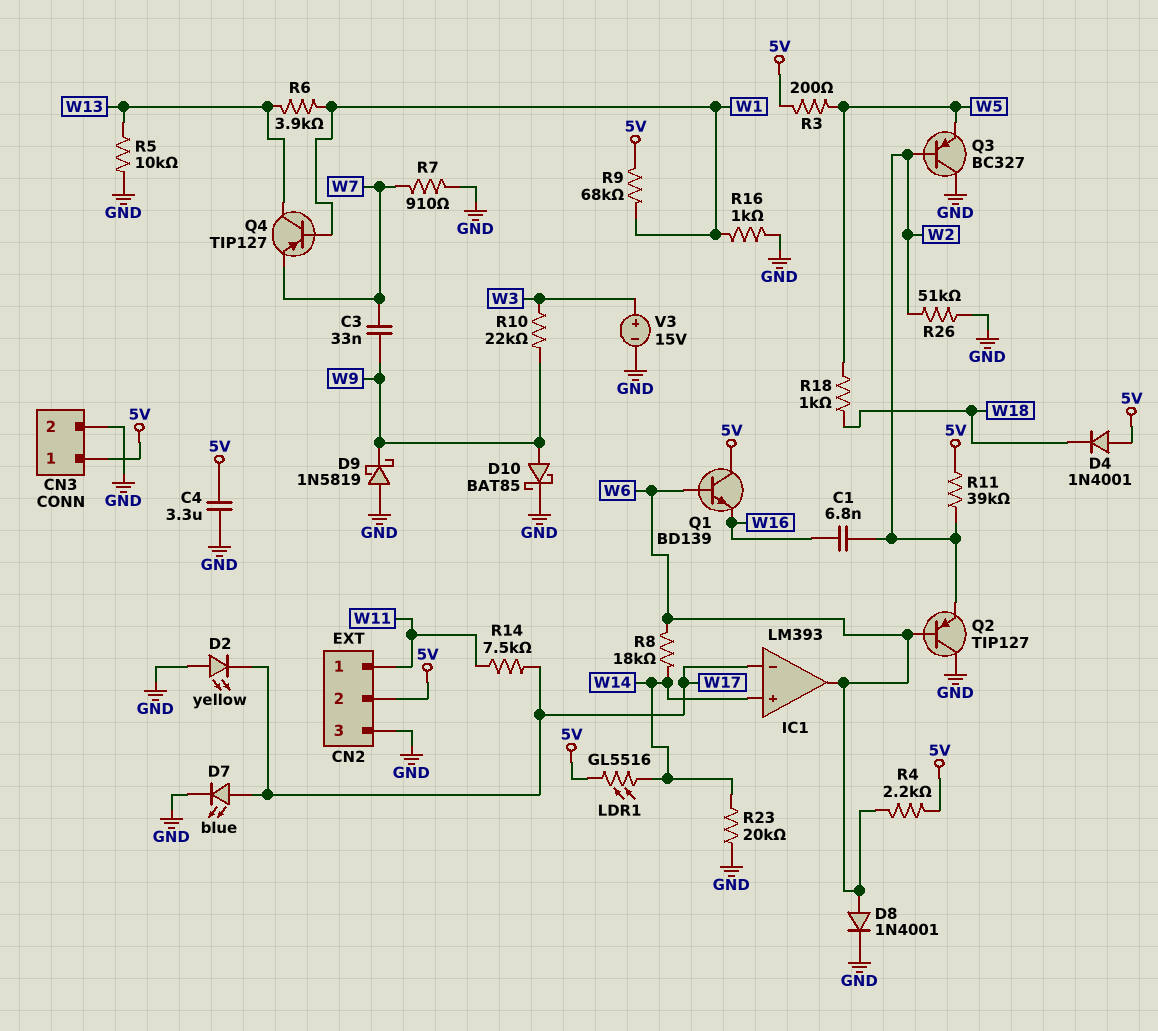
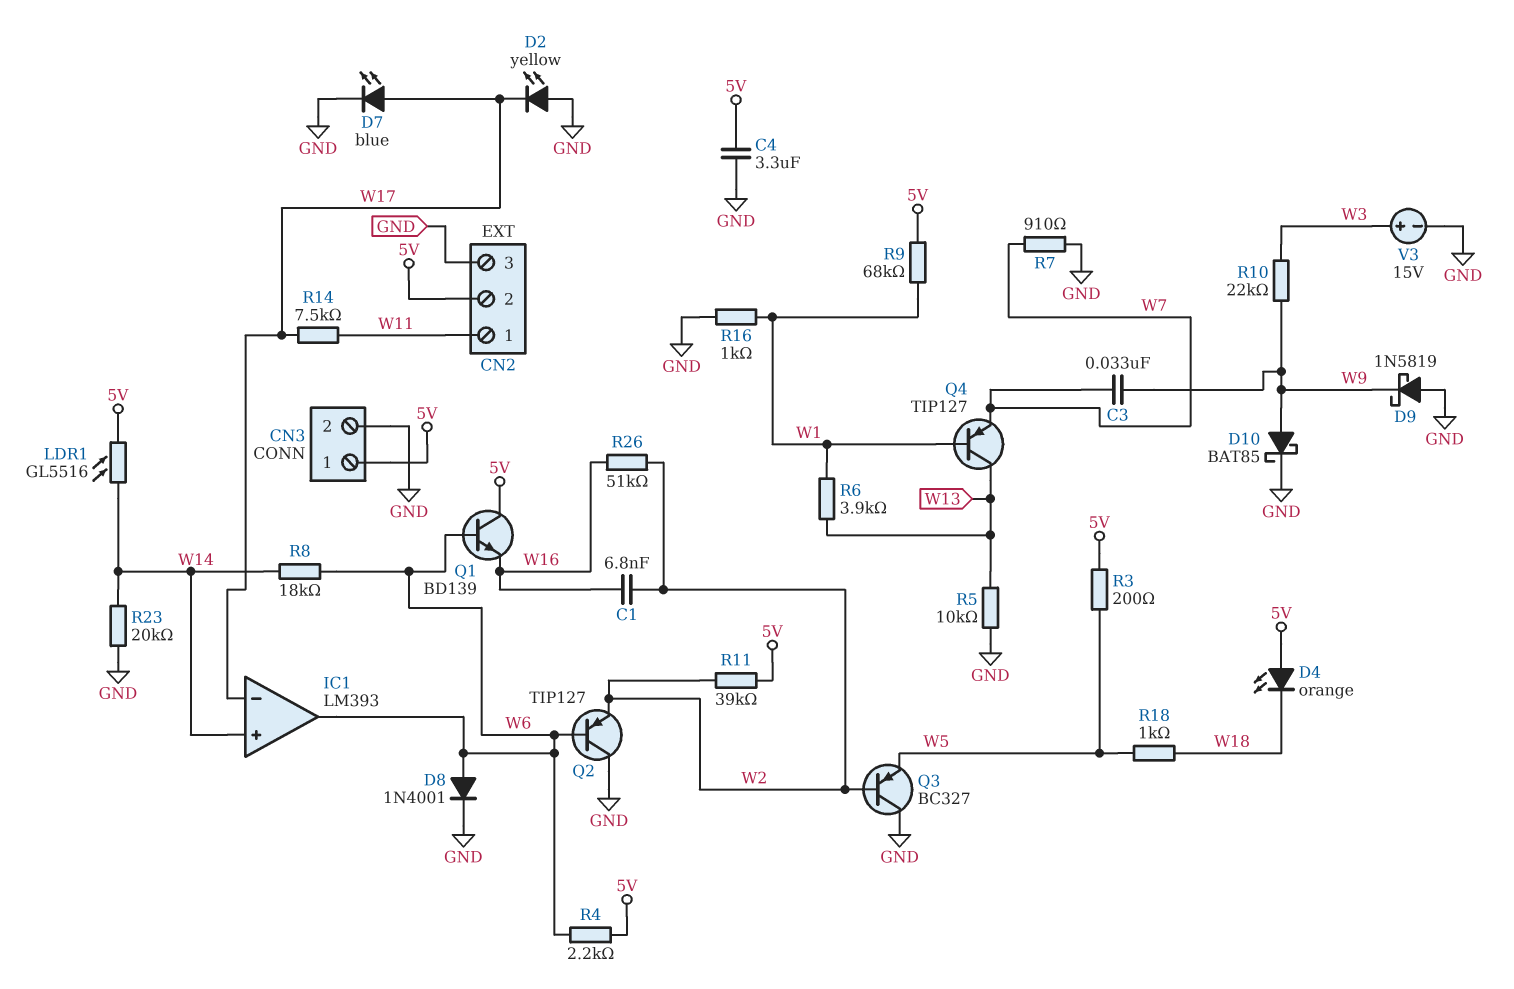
D4: diode 1N4001 (A 5V, K W18) -> LED orange (A 5V, K W18)
R26: 51k (GND, W2) -> 51k (W2, W16)

